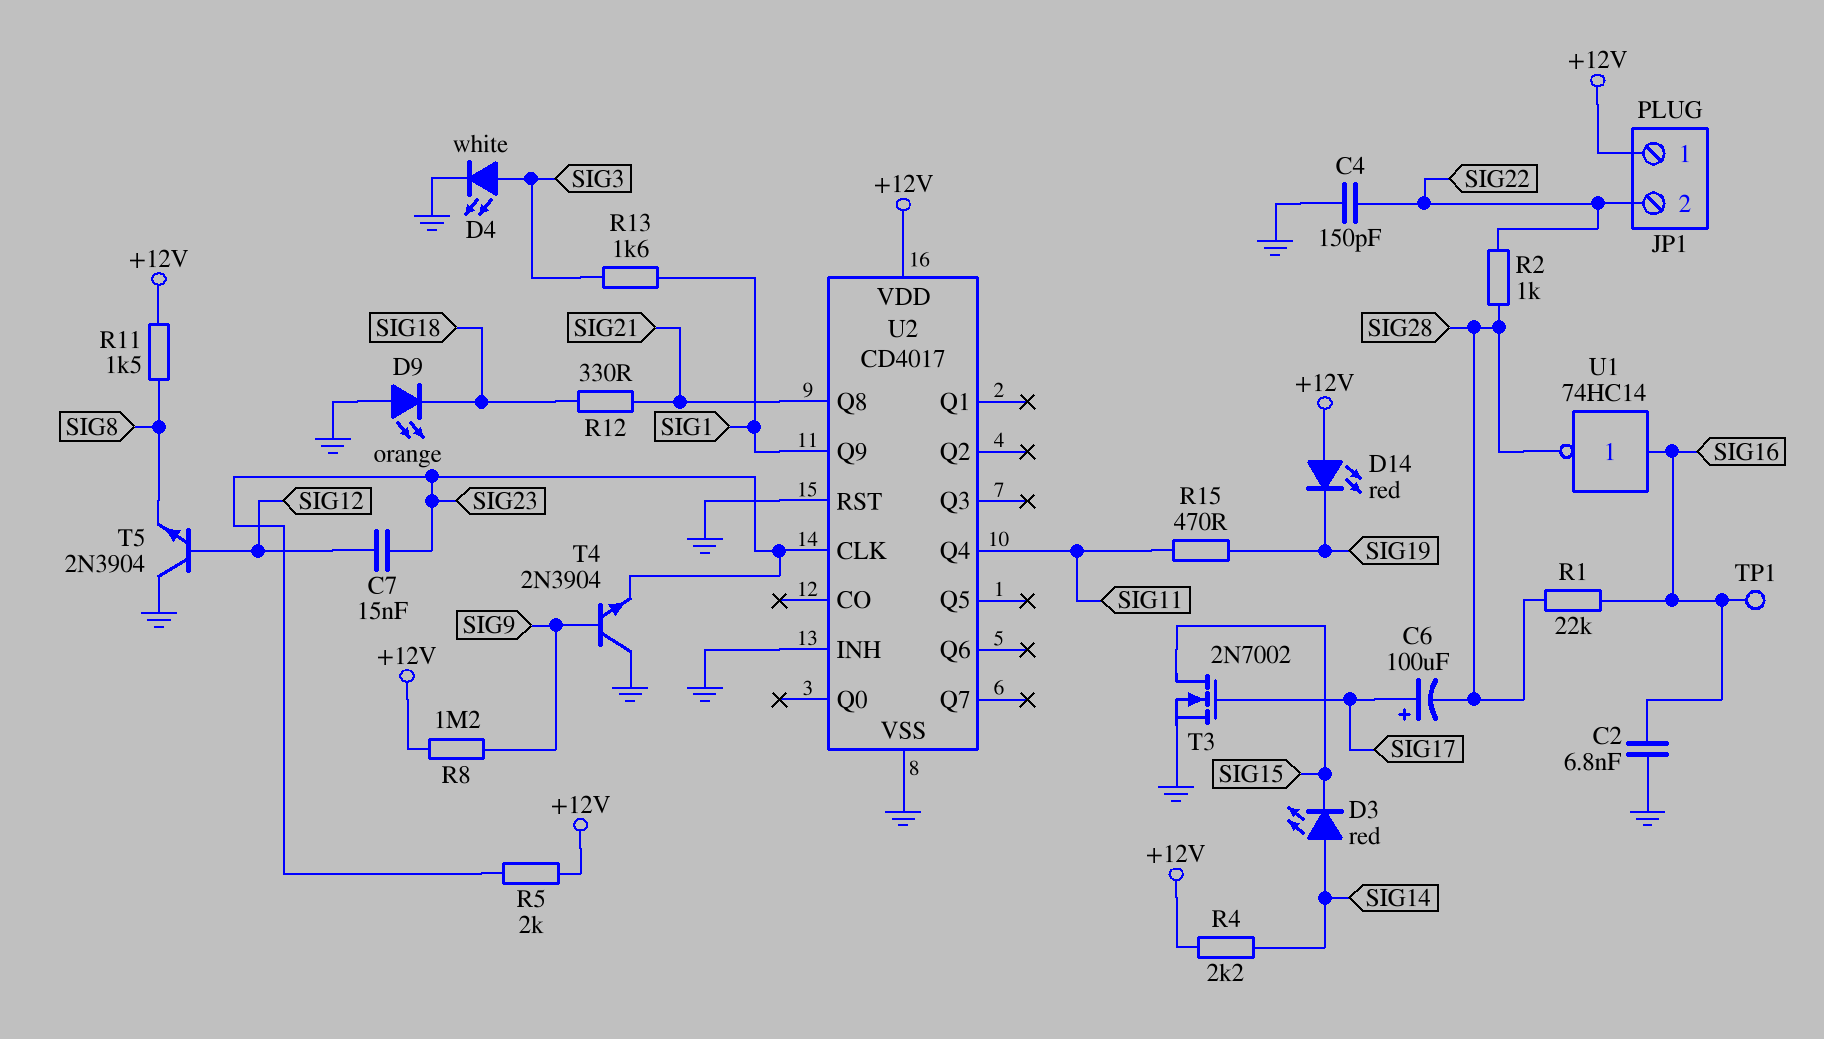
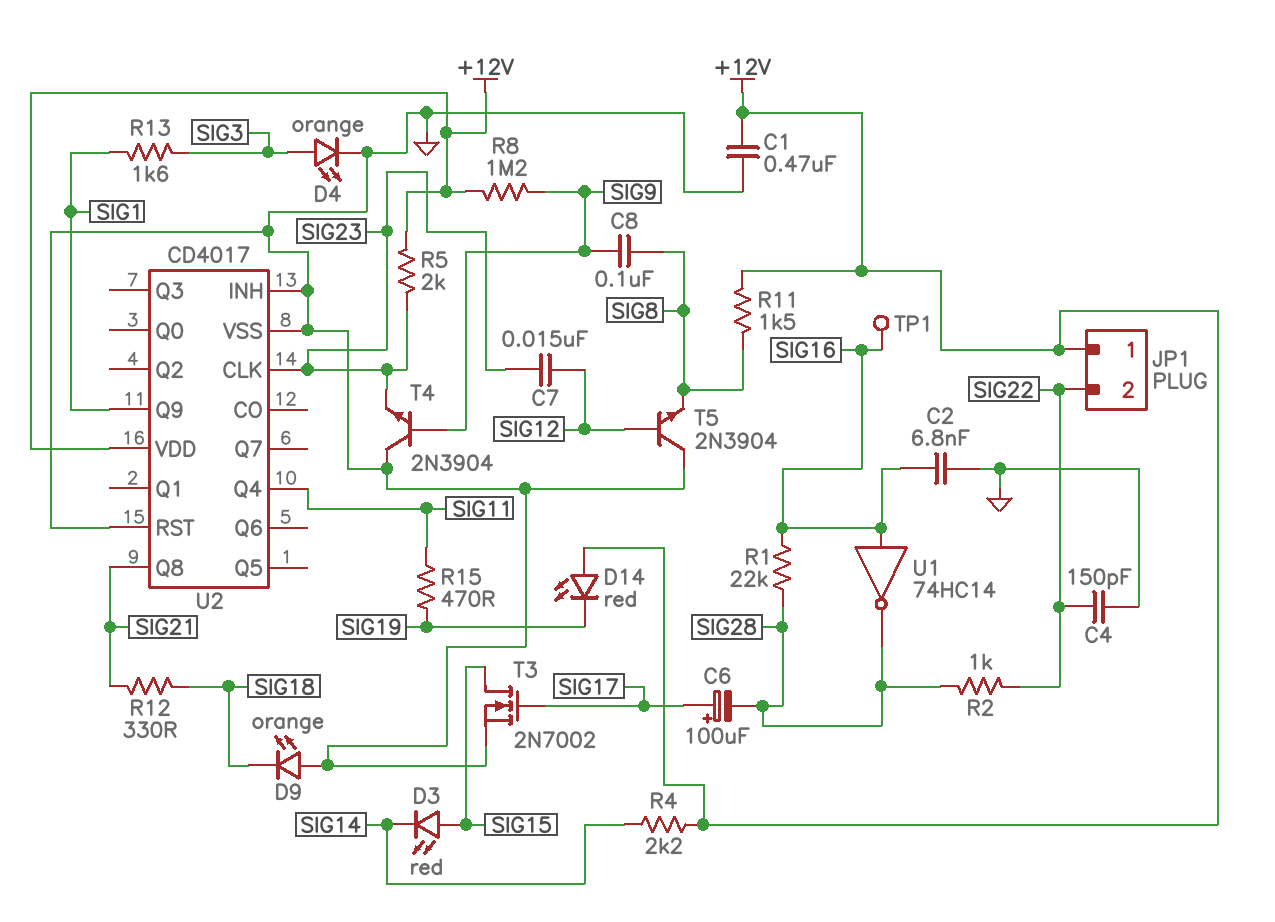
C1: none -> 470nF (+12V, GND)
C8: none -> 100nF (SIG8, SIG9)
D3: LED red (A SIG14, K SIG15) -> LED red (A SIG15, K SIG14)
D4: LED white (A SIG3, K GND) -> LED orange (A SIG3, K GND)

